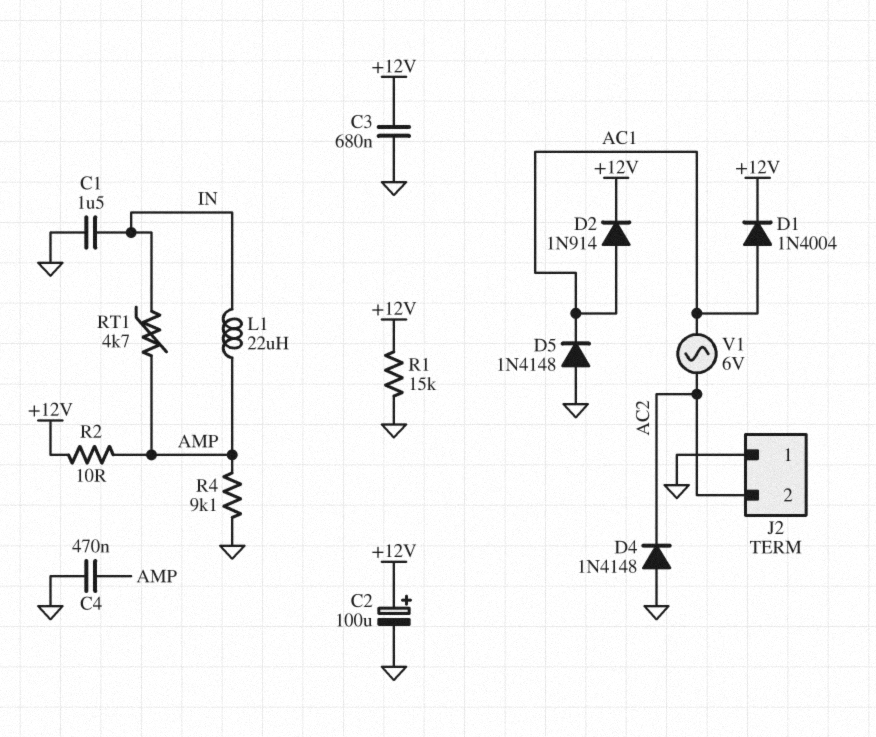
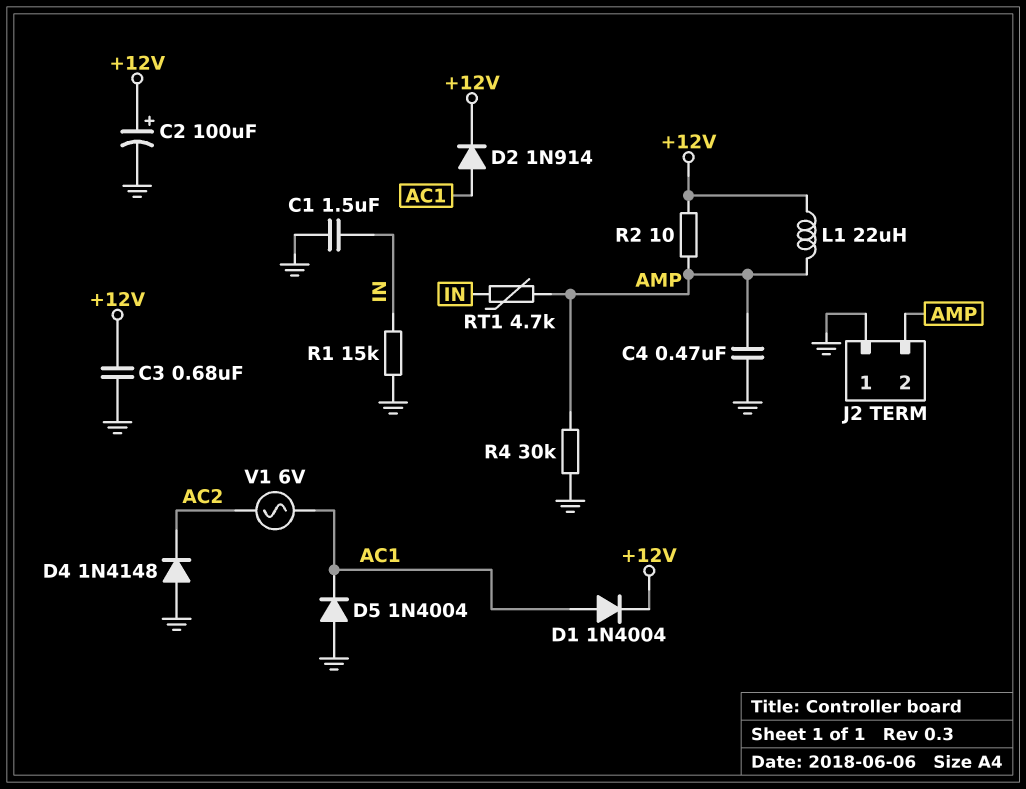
D5: diode 1N4148 (A GND, K AC1) -> diode 1N4004 (A GND, K AC1)
J2 pin 2: AC2 -> AMP
L1: 22uH (AMP, IN) -> 22uH (+12V, AMP)
R1: 15k (+12V, GND) -> 15k (GND, IN)
R4: 9.1k (AMP, GND) -> 30k (AMP, GND)

